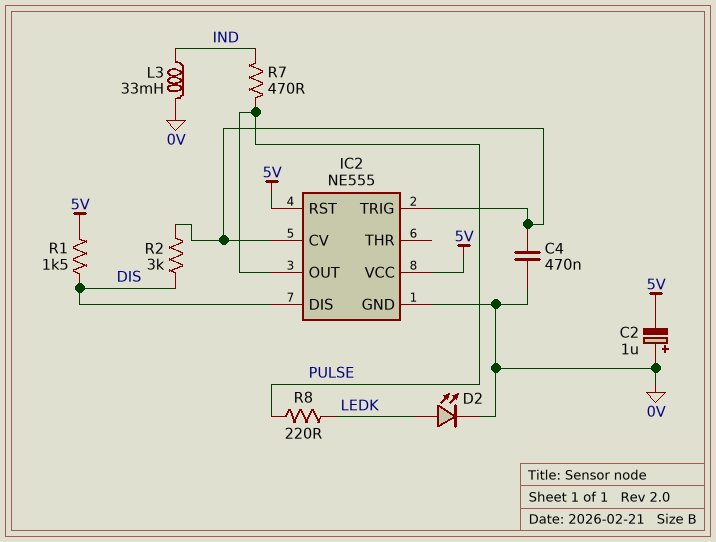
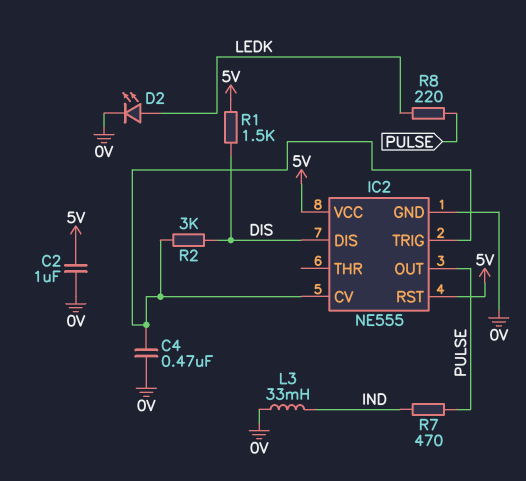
C2: 1uF (plus 0V, minus 5V) -> 1uF (0V, 5V)

